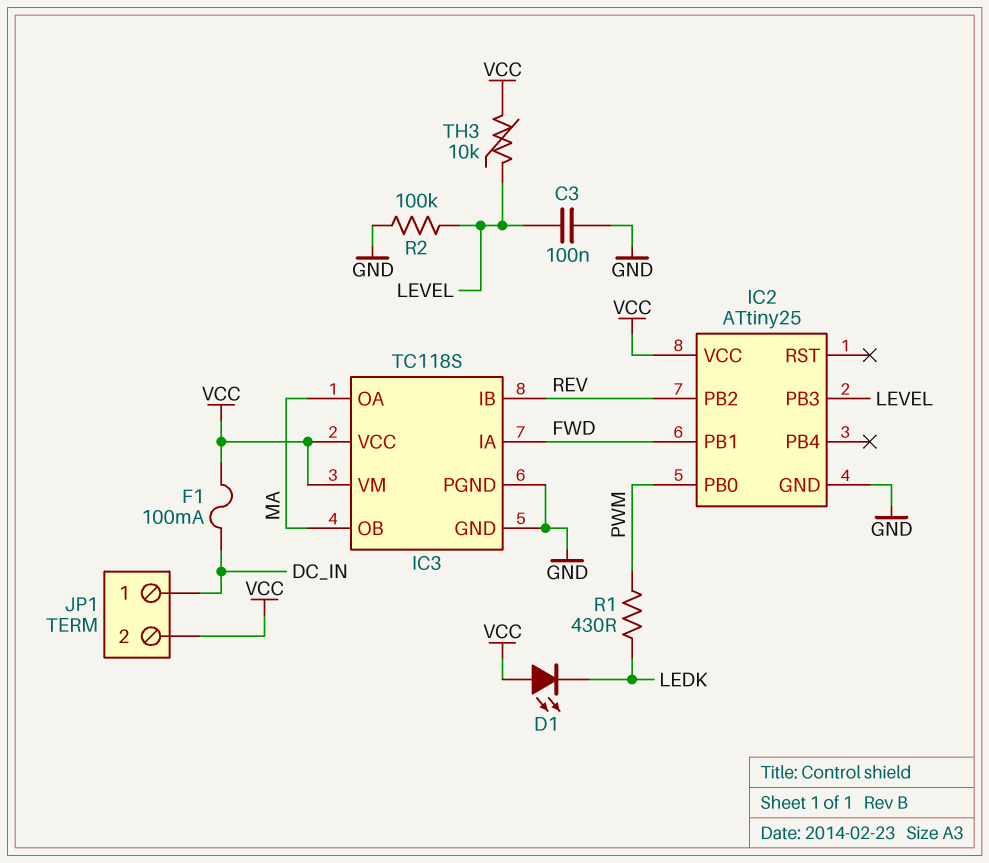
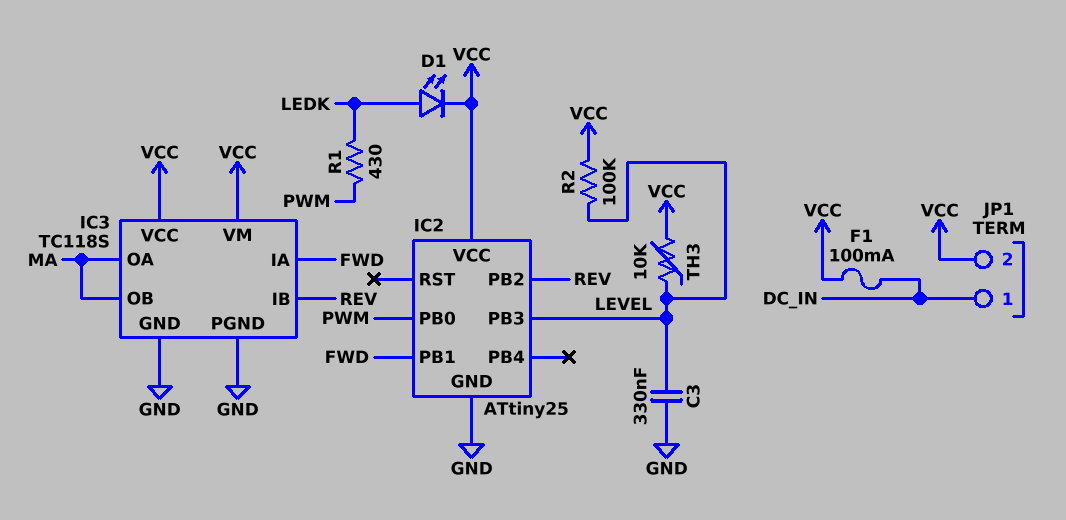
C3: 100nF (GND, LEVEL) -> 330nF (GND, LEVEL)
D1: LED (A VCC, K LEDK) -> LED (A LEDK, K VCC)
R2: 100k (GND, LEVEL) -> 100k (LEVEL, VCC)

